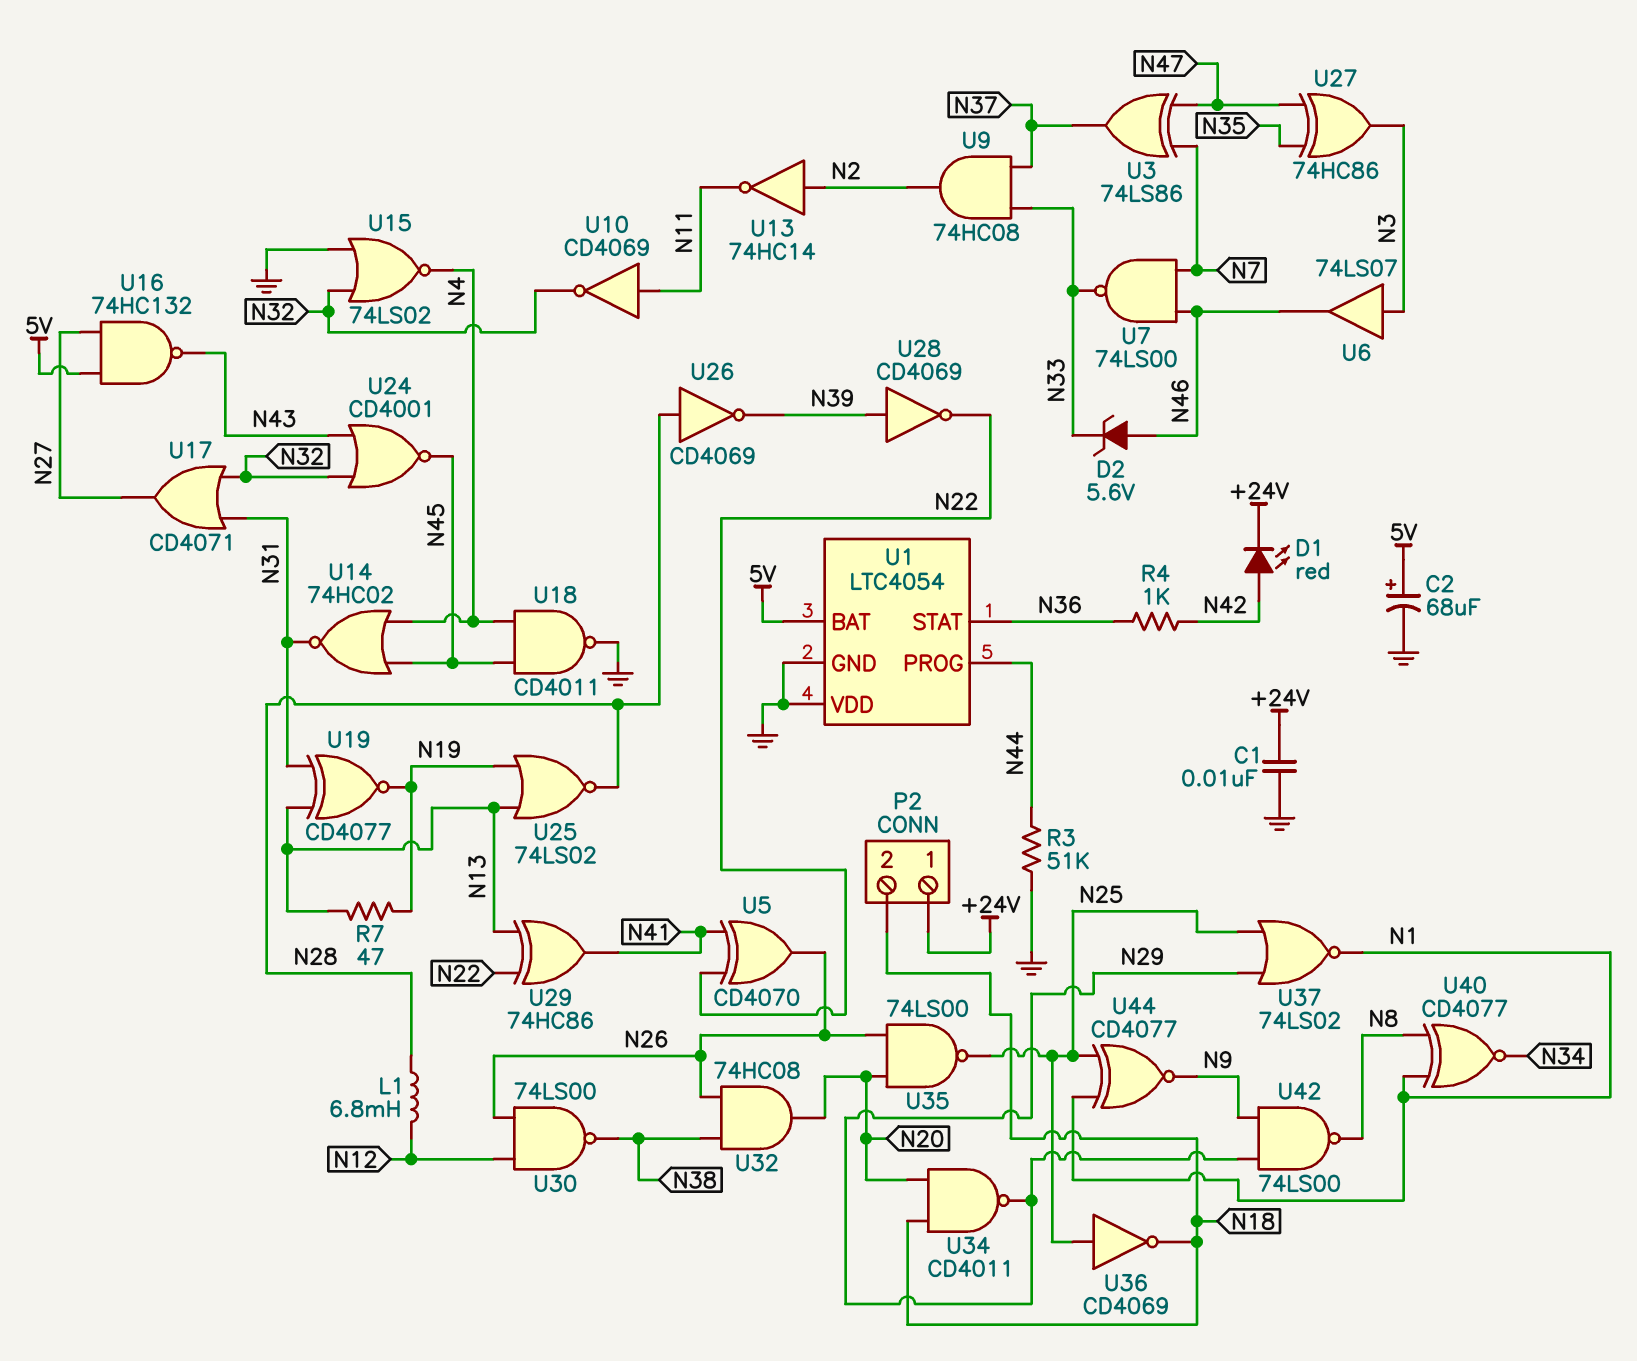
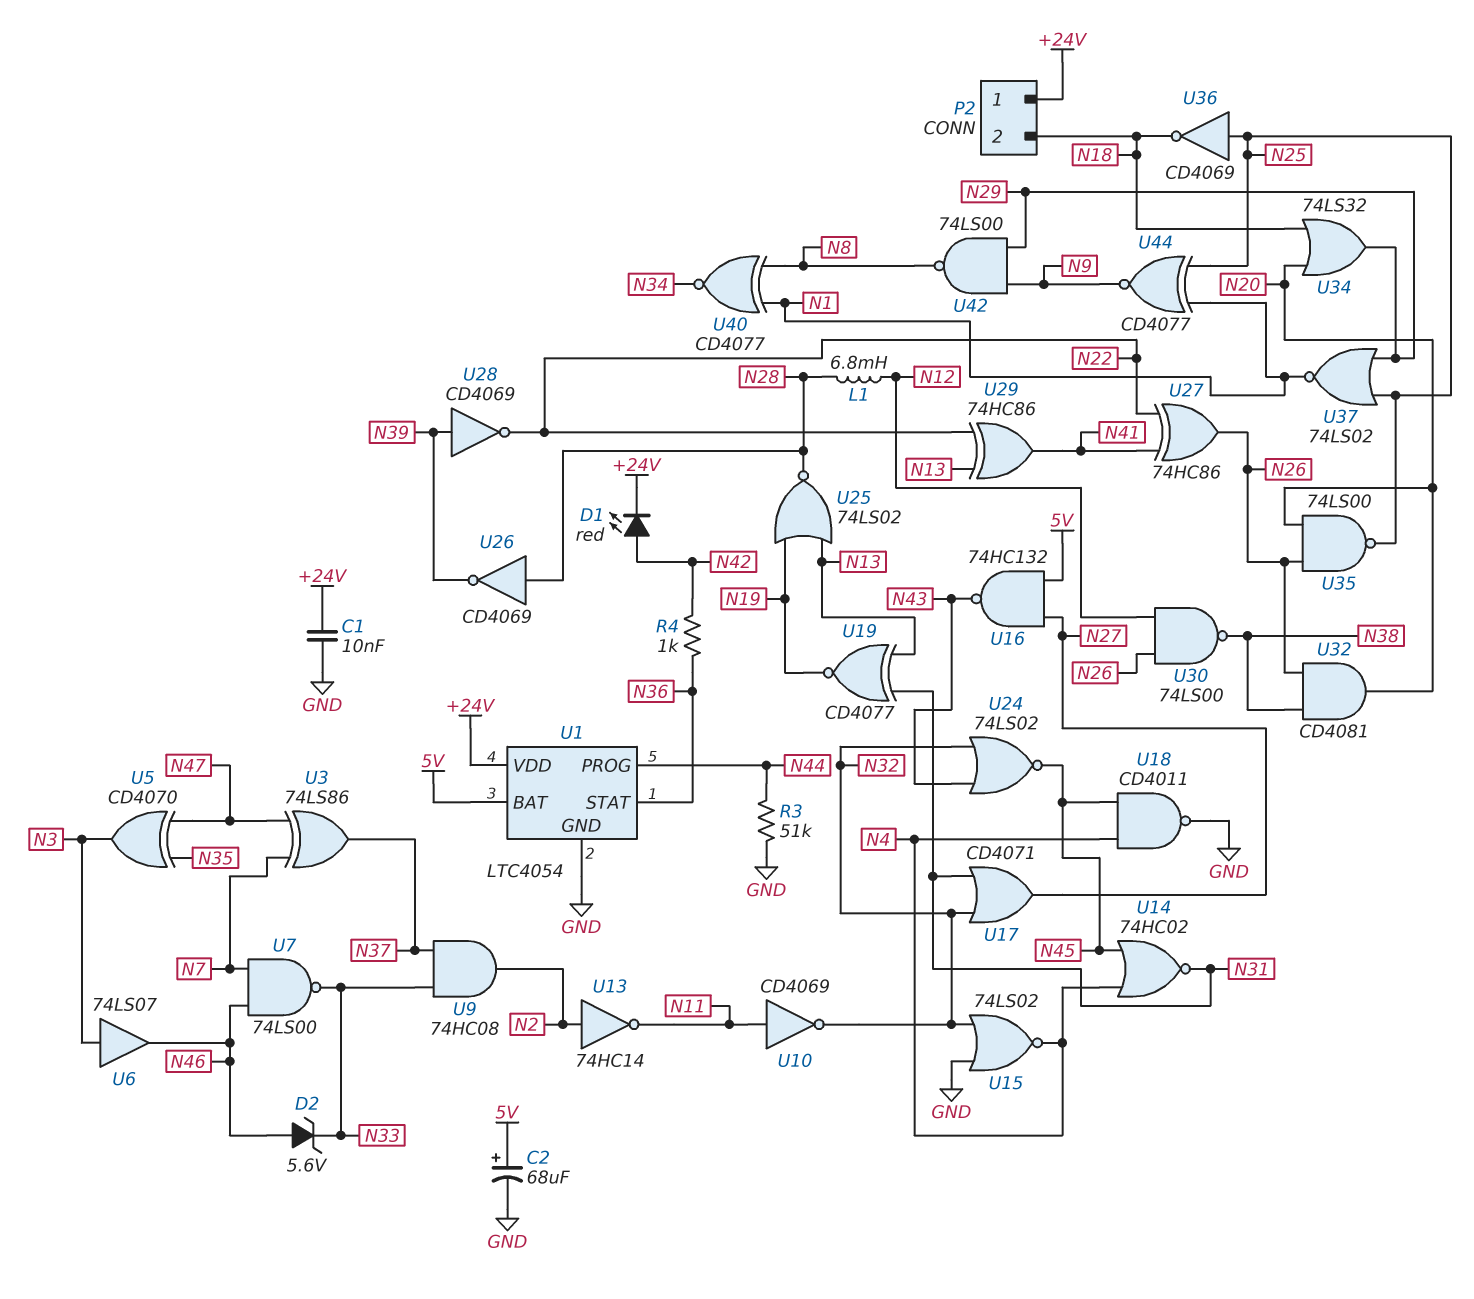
R7: 47 (N13, N19) -> none
U1 pin VDD: GND -> +24V
U5: XOR CD4070 (in N22, in N41, out N26) -> XOR CD4070 (in N35, in N47, out N3)
U24: NOR CD4001 (in N32, in N43, out N45) -> NOR 74LS02 (in N32, in N43, out N45)
U27: XOR 74HC86 (in N35, in N47, out N3) -> XOR 74HC86 (in N22, in N41, out N26)
U32: AND 74HC08 (in N26, in N38, out N20) -> AND CD4081 (in N26, in N38, out N20)
U34: NAND CD4011 (in N18, in N20, out N29) -> OR 74LS32 (in N18, in N20, out N29)

